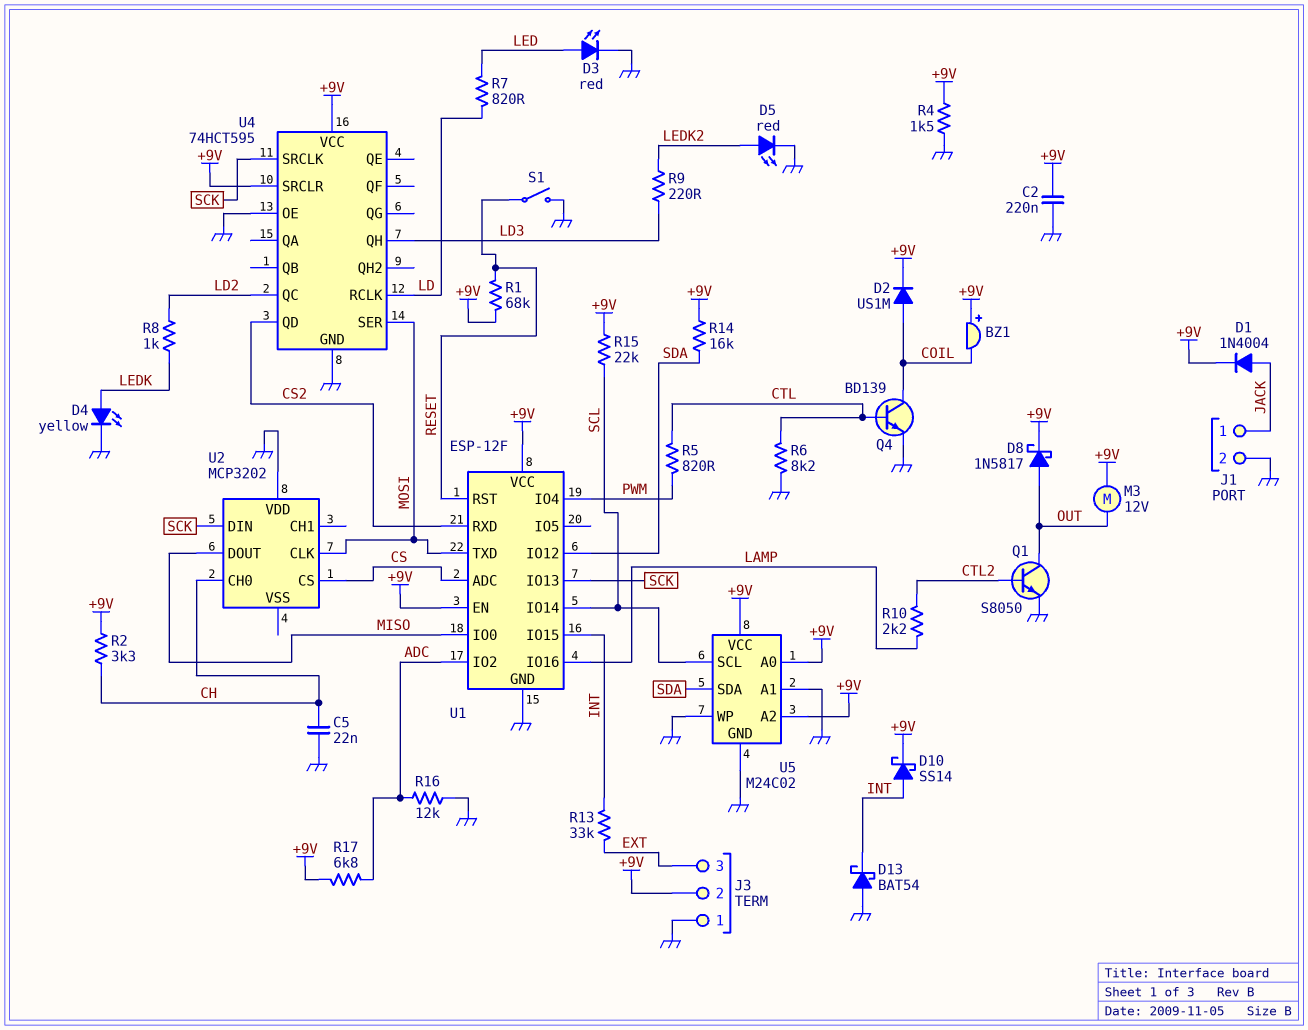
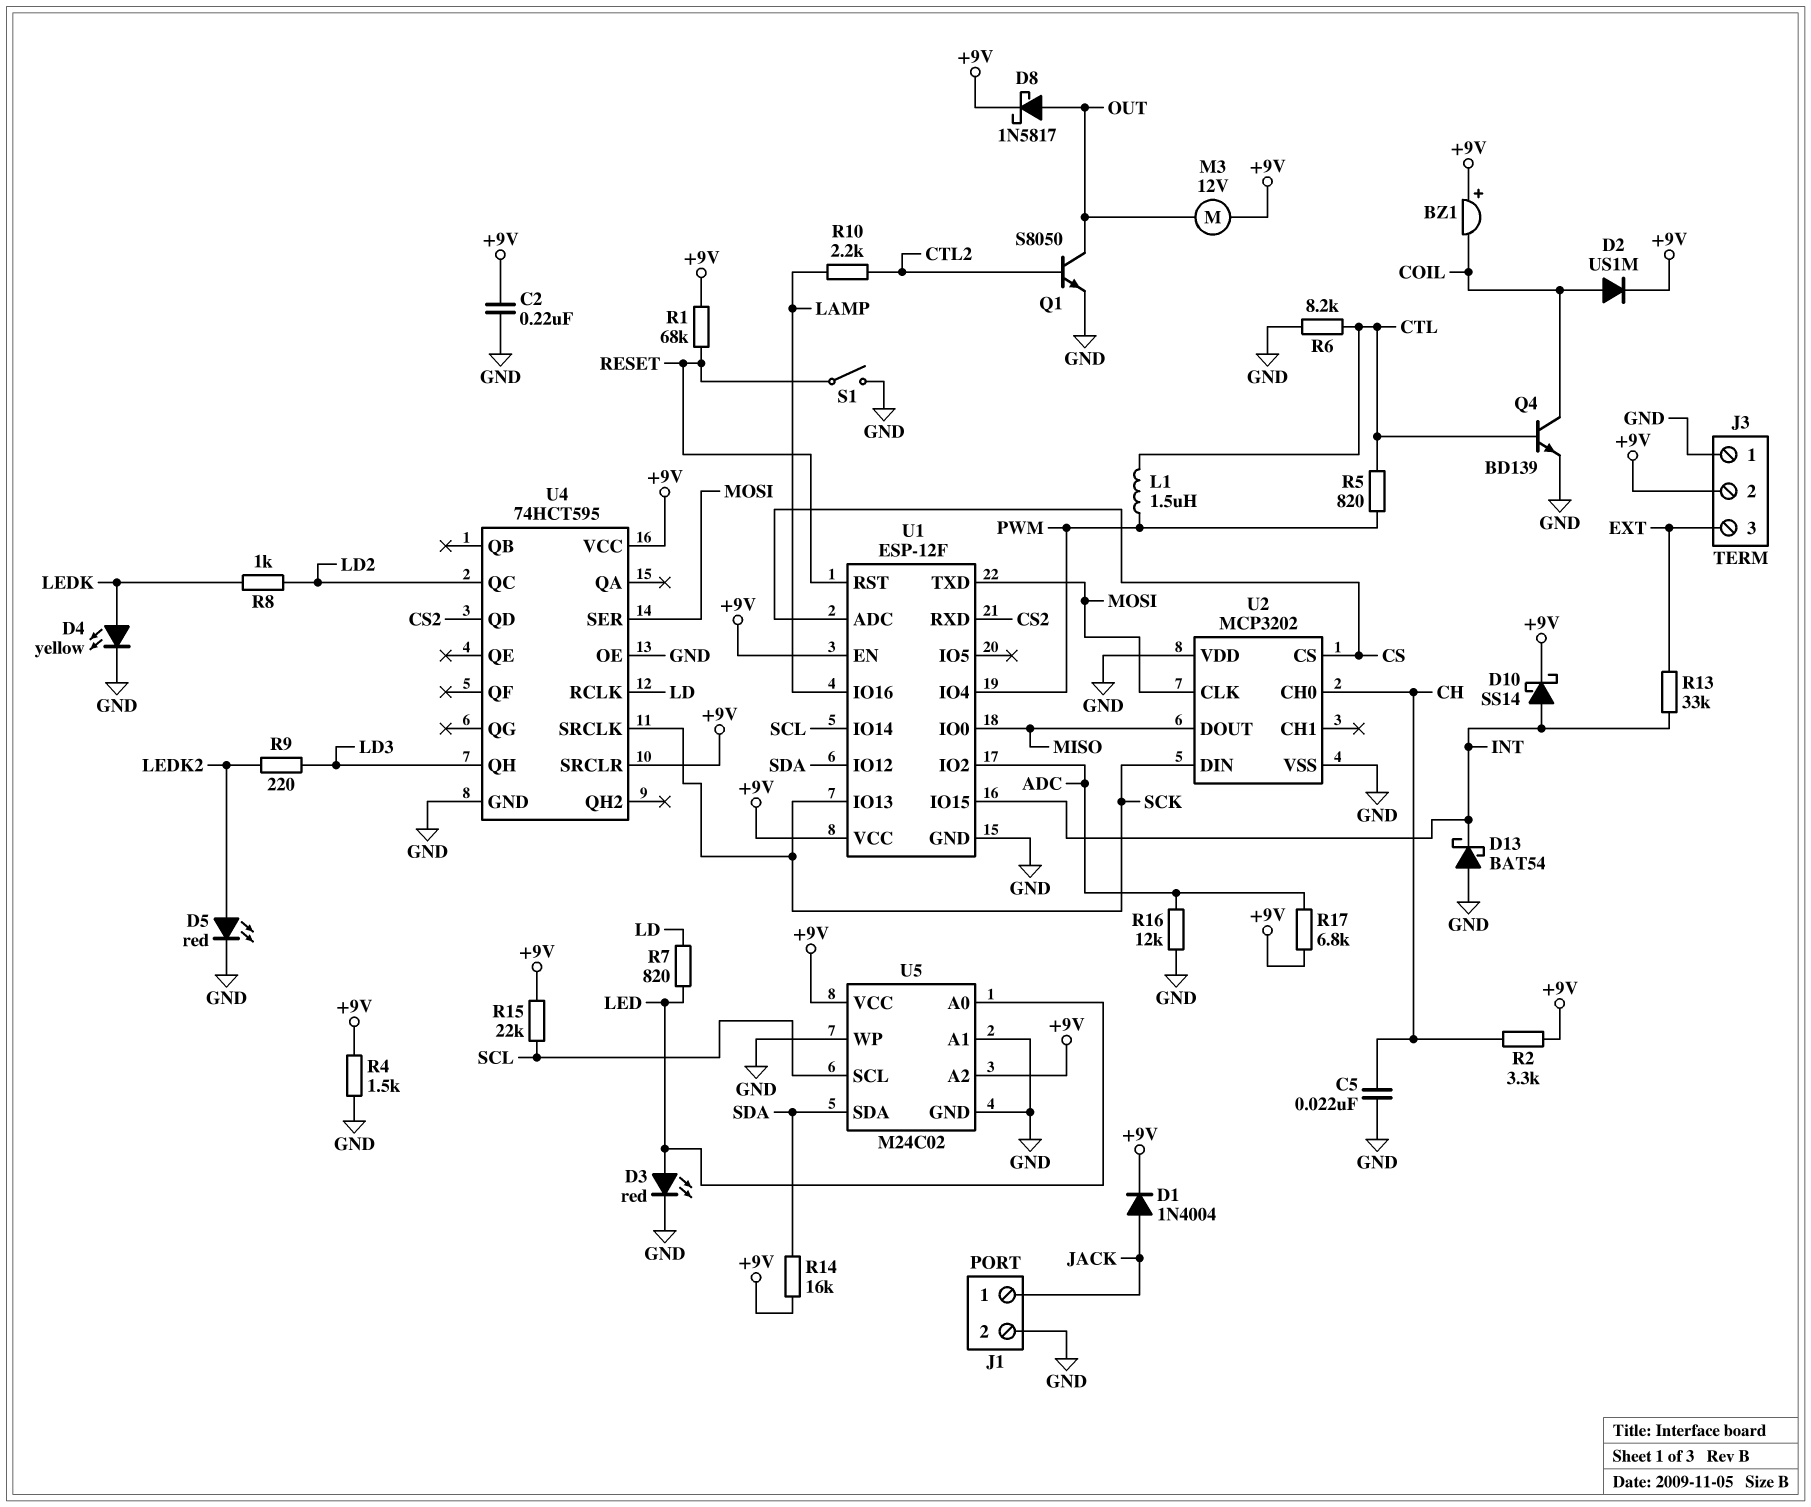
L1: none -> 1.5uH (CTL, PWM)
U2 pin VSS: none -> GND
U5 pin A0: +9V -> LED

